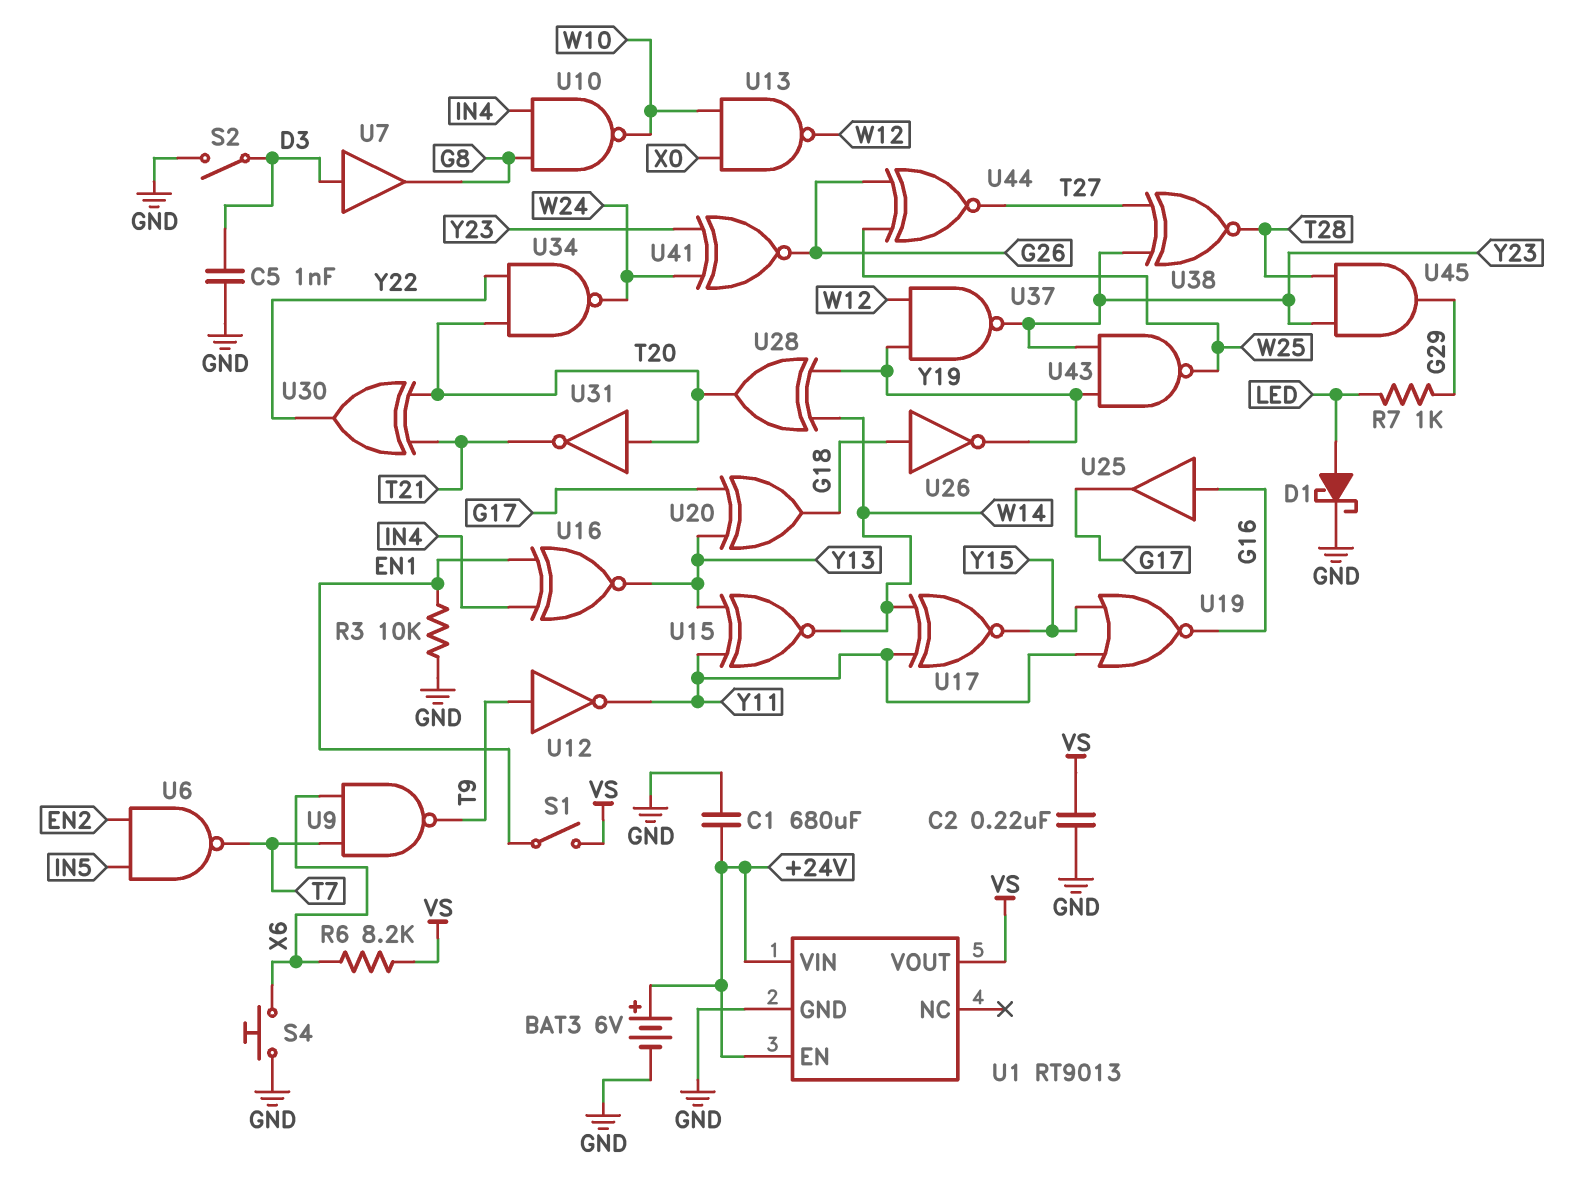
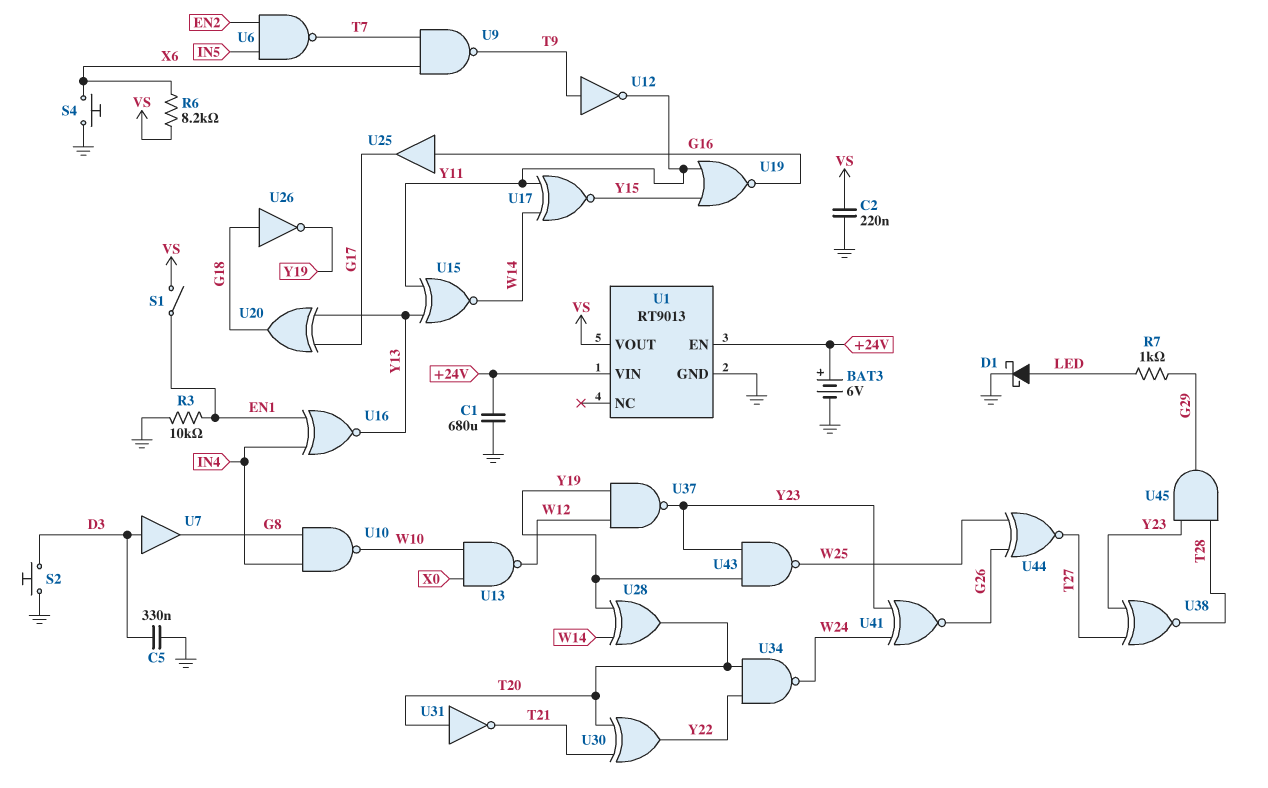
C5: 1nF (D3, GND) -> 330nF (D3, GND)
S2: switch (D3, GND) -> button (D3, GND)

